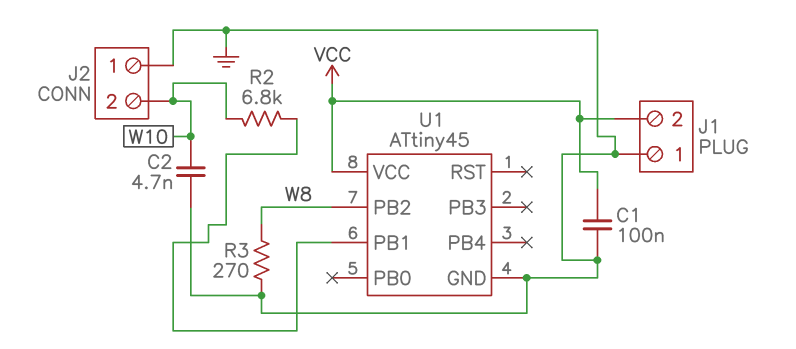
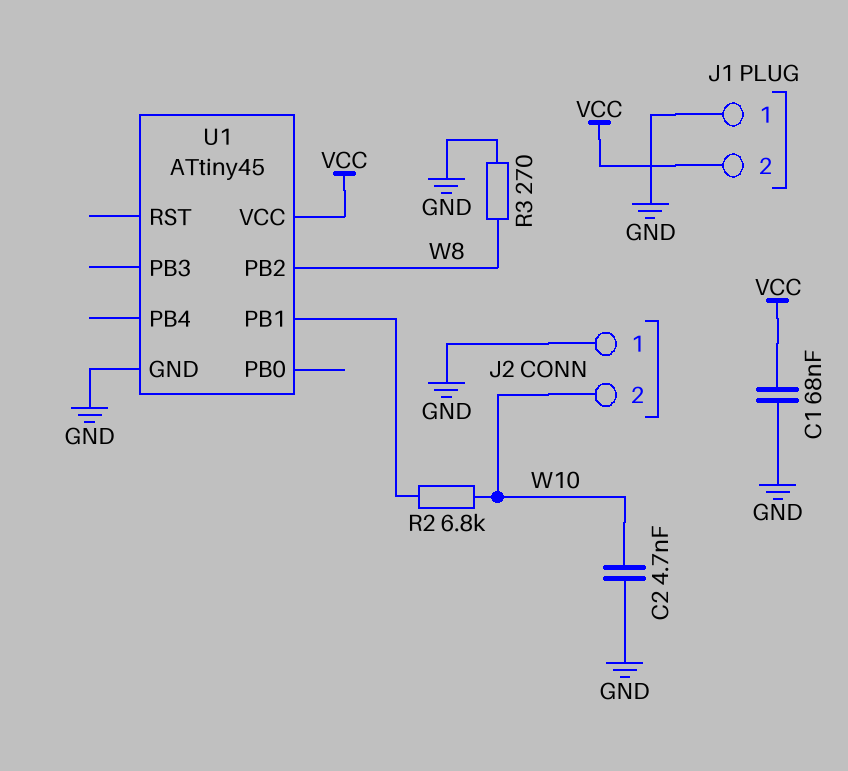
C1: 100nF (GND, VCC) -> 68nF (GND, VCC)

